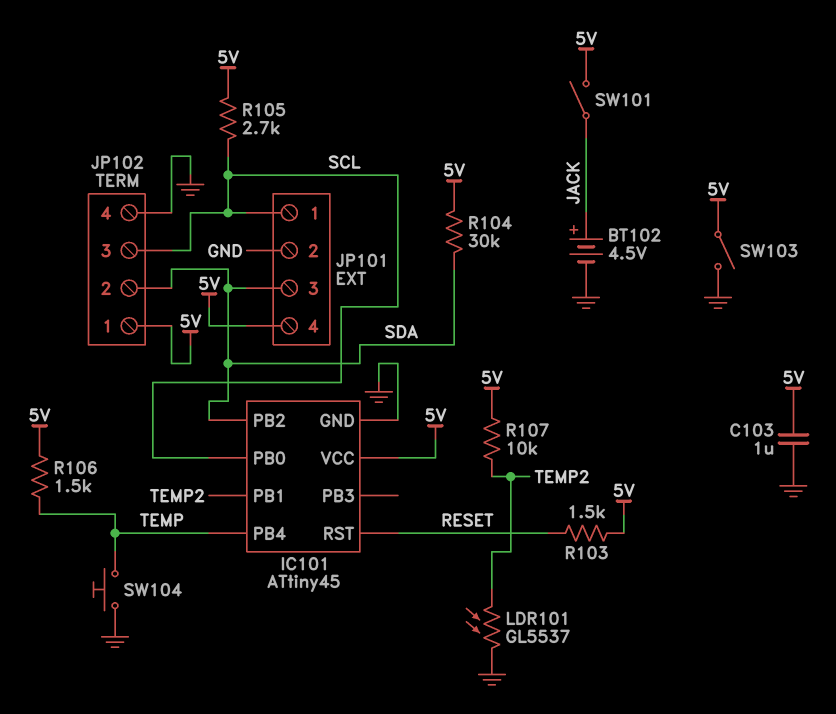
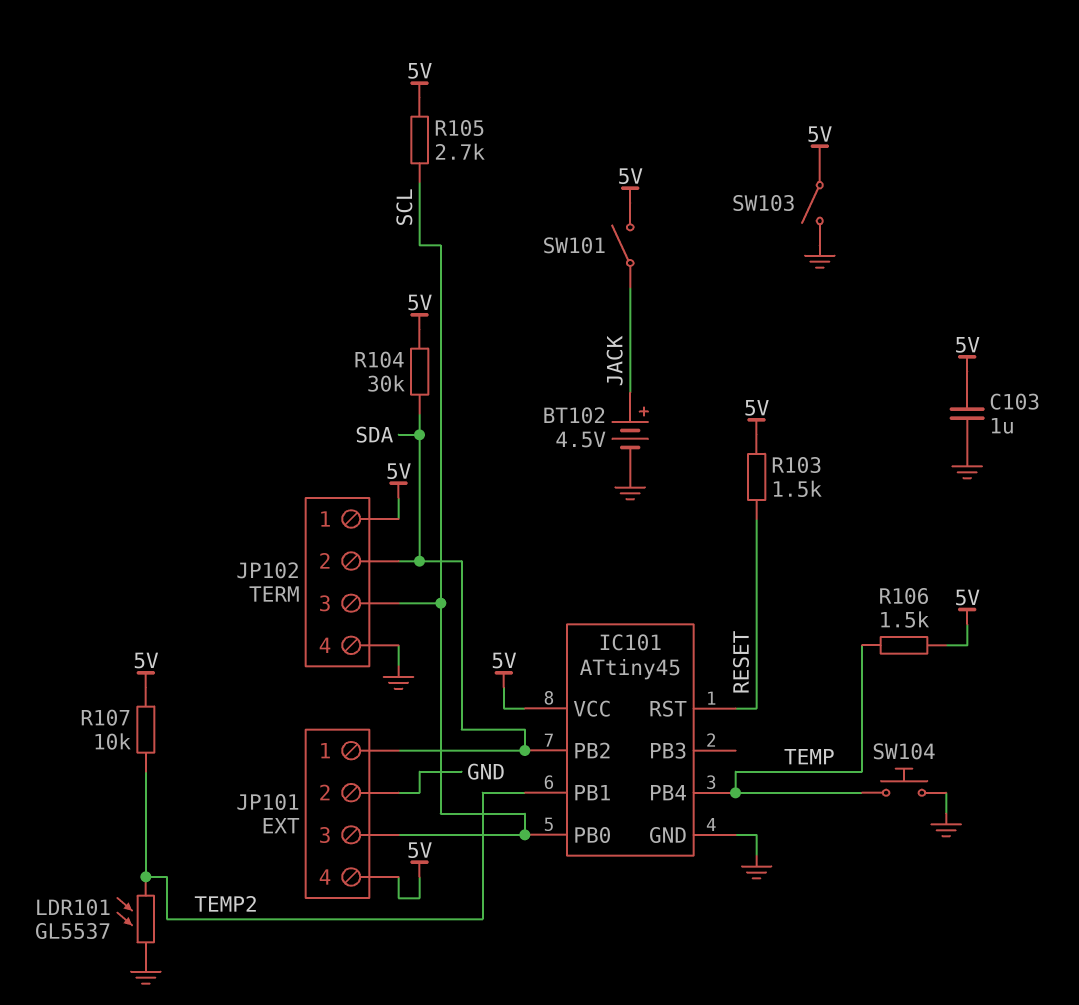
JP101 pin 1: SCL -> SDA
JP101 pin 3: SDA -> SCL

